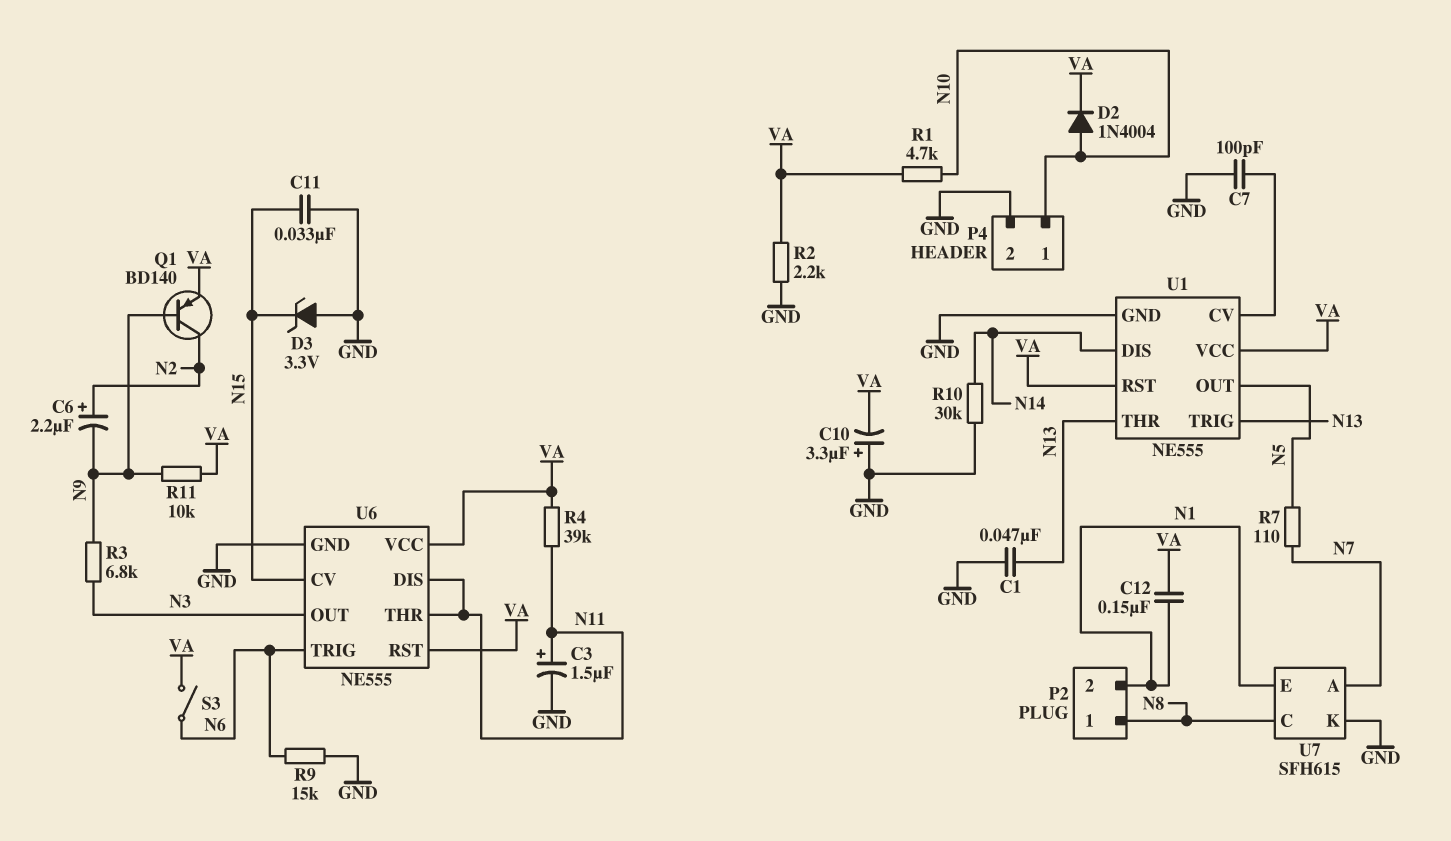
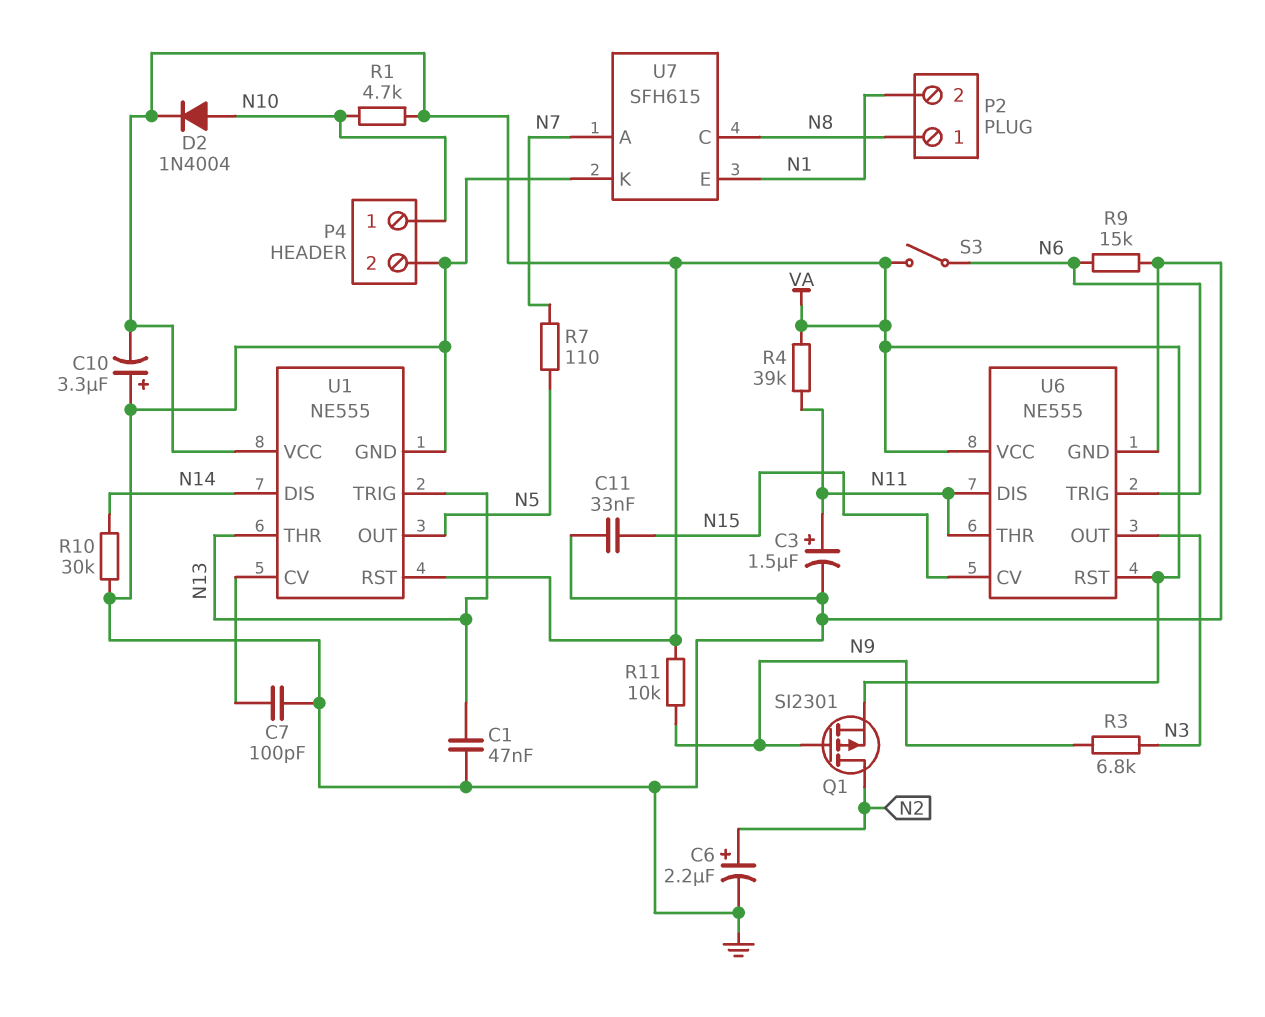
C6: 2.2uF (plus N2, minus N9) -> 2.2uF (plus N2, minus GND)
C12: 150nF (N1, VA) -> none
D3: zener 3.3V (A GND, K N15) -> none
Q1: PNP BD140 (B N9, C N2, E VA) -> PMOS SI2301 (G N9, D N2, S VA)
R2: 2.2k (GND, VA) -> none

